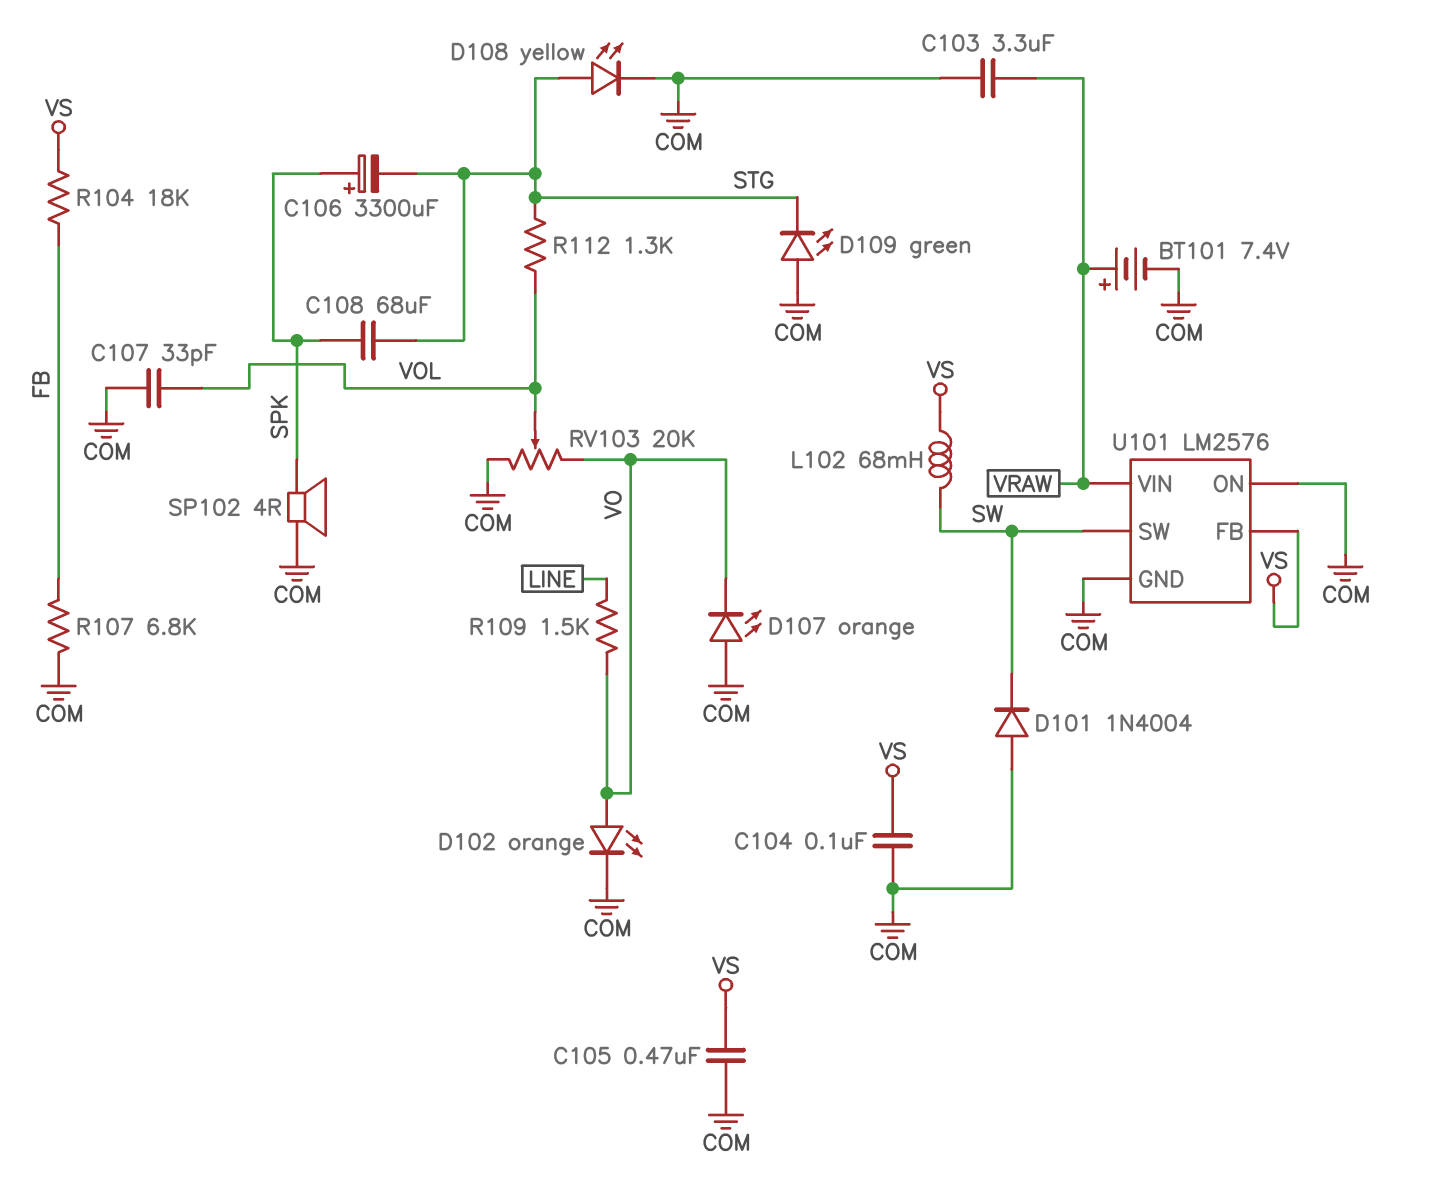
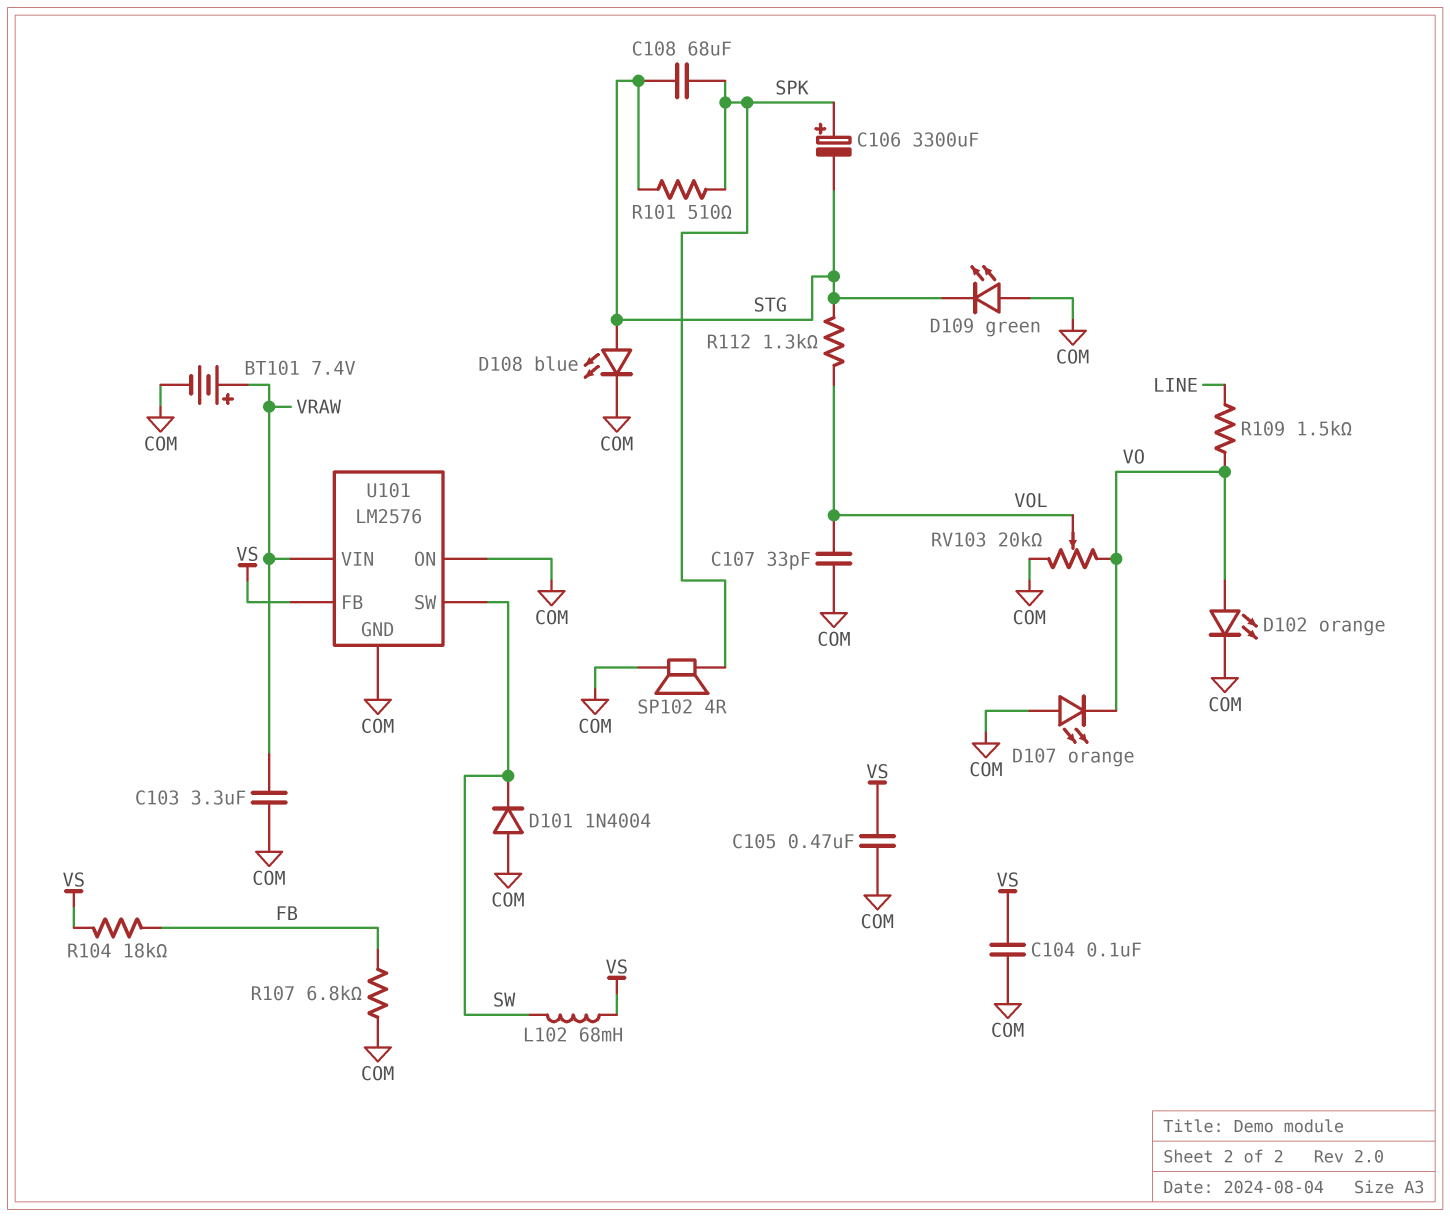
D108: LED yellow (A STG, K COM) -> LED blue (A STG, K COM)
R101: none -> 510 (SPK, STG)

